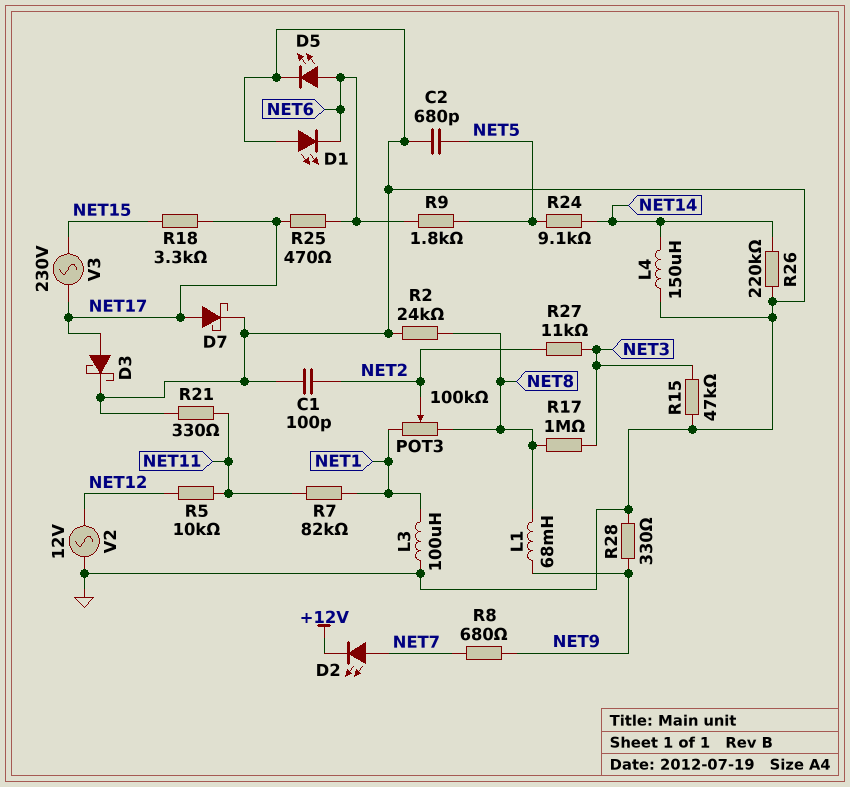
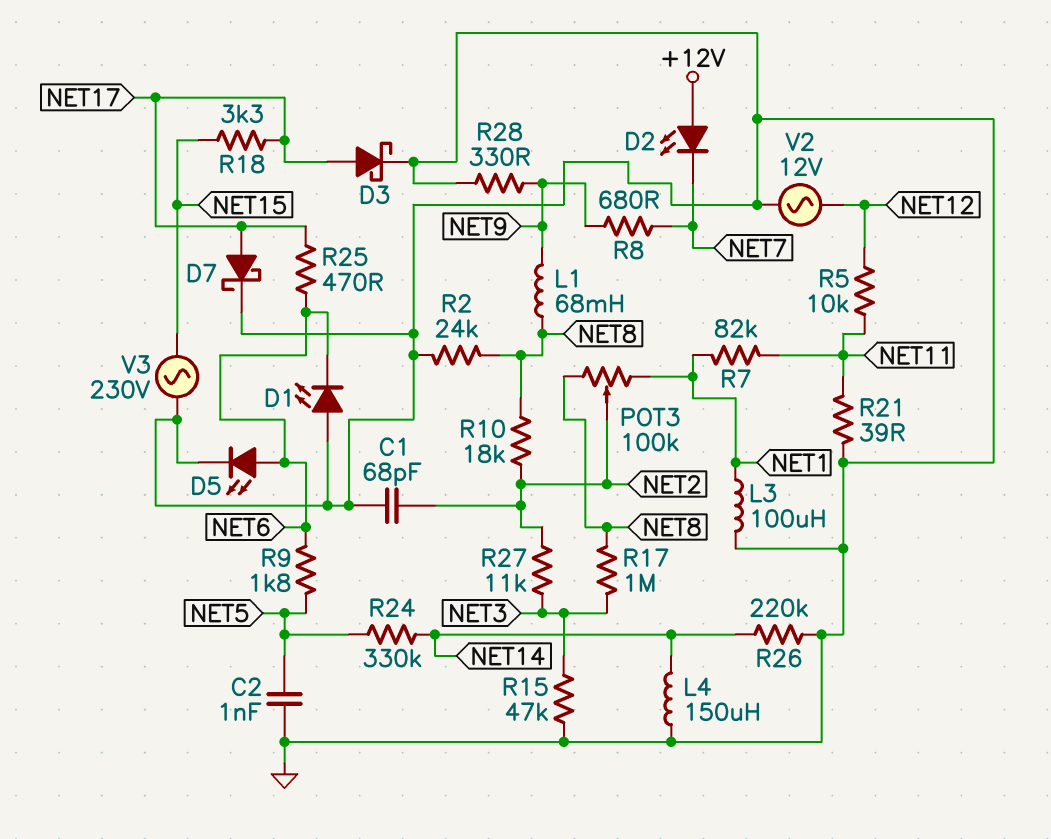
C1: 100pF (GND, NET2) -> 68pF (GND, NET2)
C2: 680pF (GND, NET5) -> 1nF (GND, NET5)
D2: LED (A NET7, K +12V) -> LED (A +12V, K NET7)
R10: none -> 18k (NET2, NET8)
R21: 330 (GND, NET11) -> 39 (GND, NET11)
R24: 9.1k (NET5, NET14) -> 330k (NET5, NET14)
V3: AC 230V (NET15, NET17) -> AC 230V (GND, NET15)

